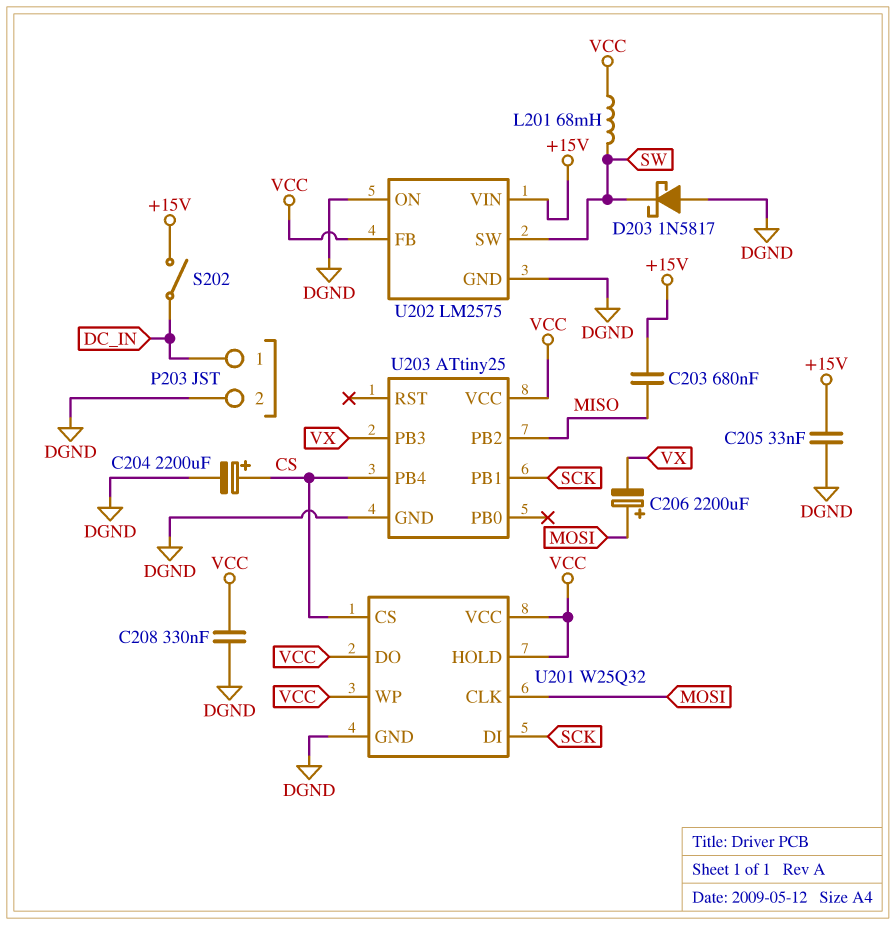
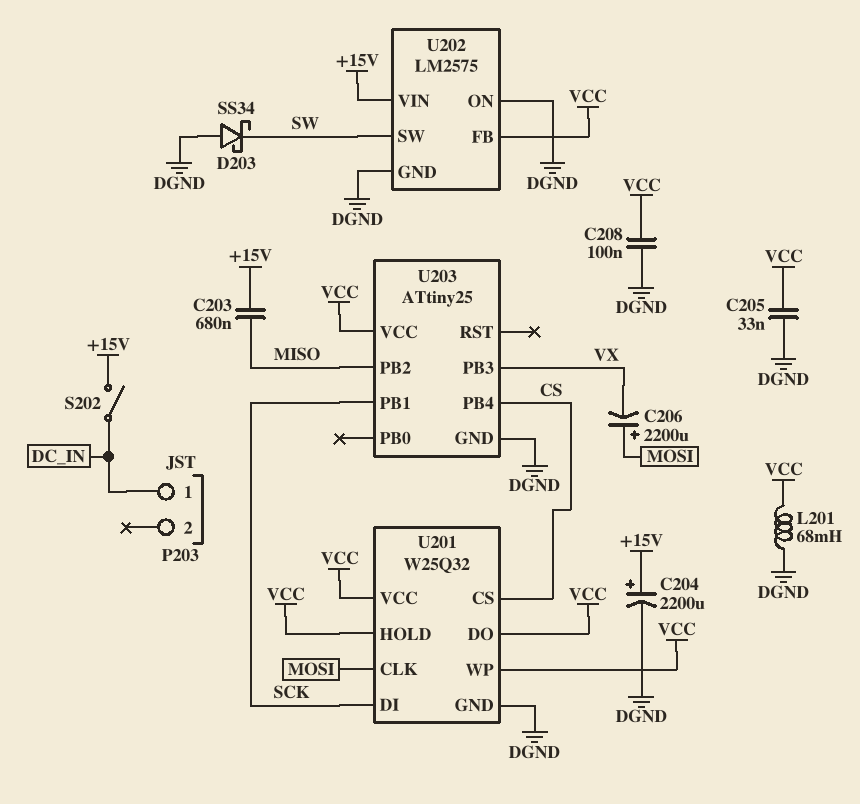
C204: 2200uF (plus CS, minus DGND) -> 2200uF (plus +15V, minus DGND)
C205: 33nF (+15V, DGND) -> 33nF (DGND, VCC)
C208: 330nF (DGND, VCC) -> 100nF (DGND, VCC)
D203: schottky 1N5817 (A DGND, K SW) -> schottky SS34 (A DGND, K SW)
L201: 68mH (SW, VCC) -> 68mH (DGND, VCC)
P203 pin 2: DGND -> none

